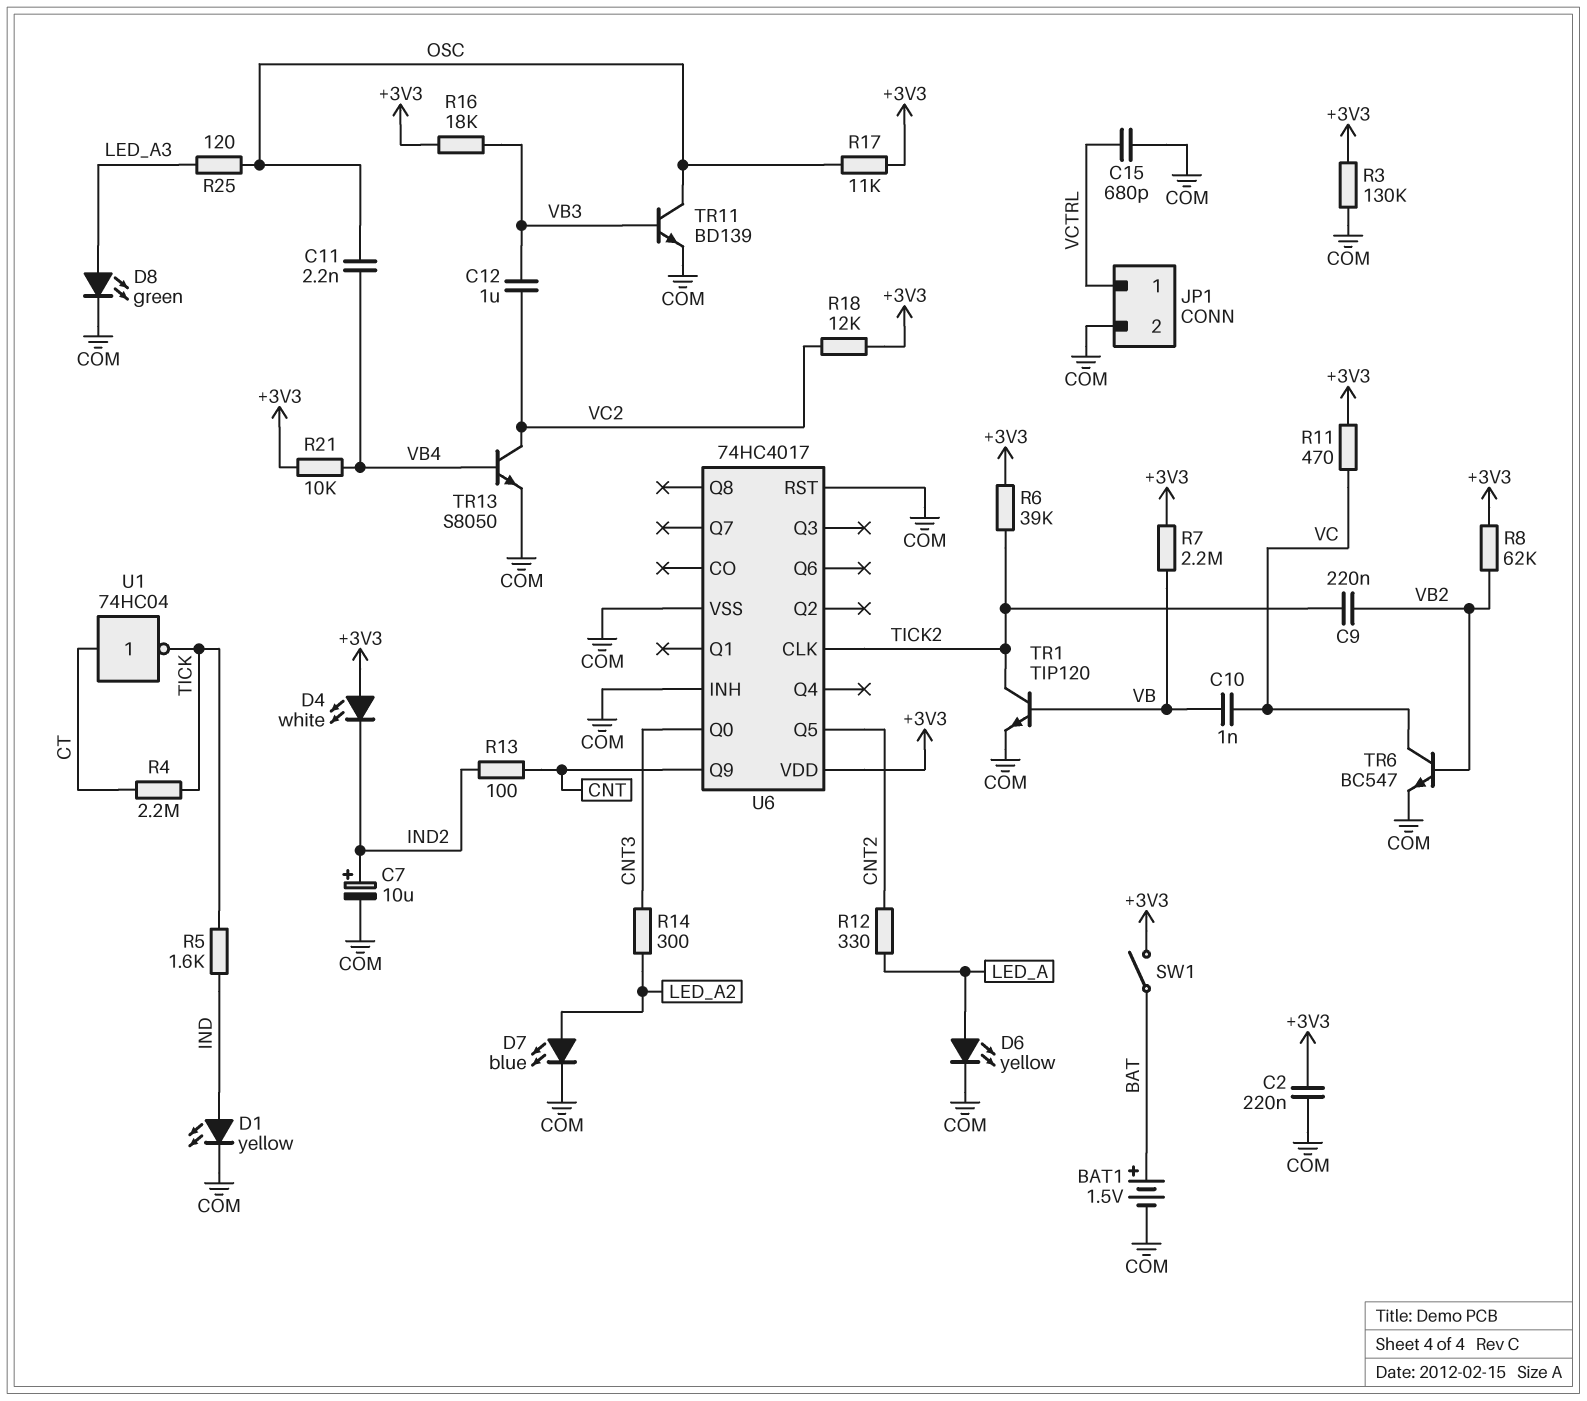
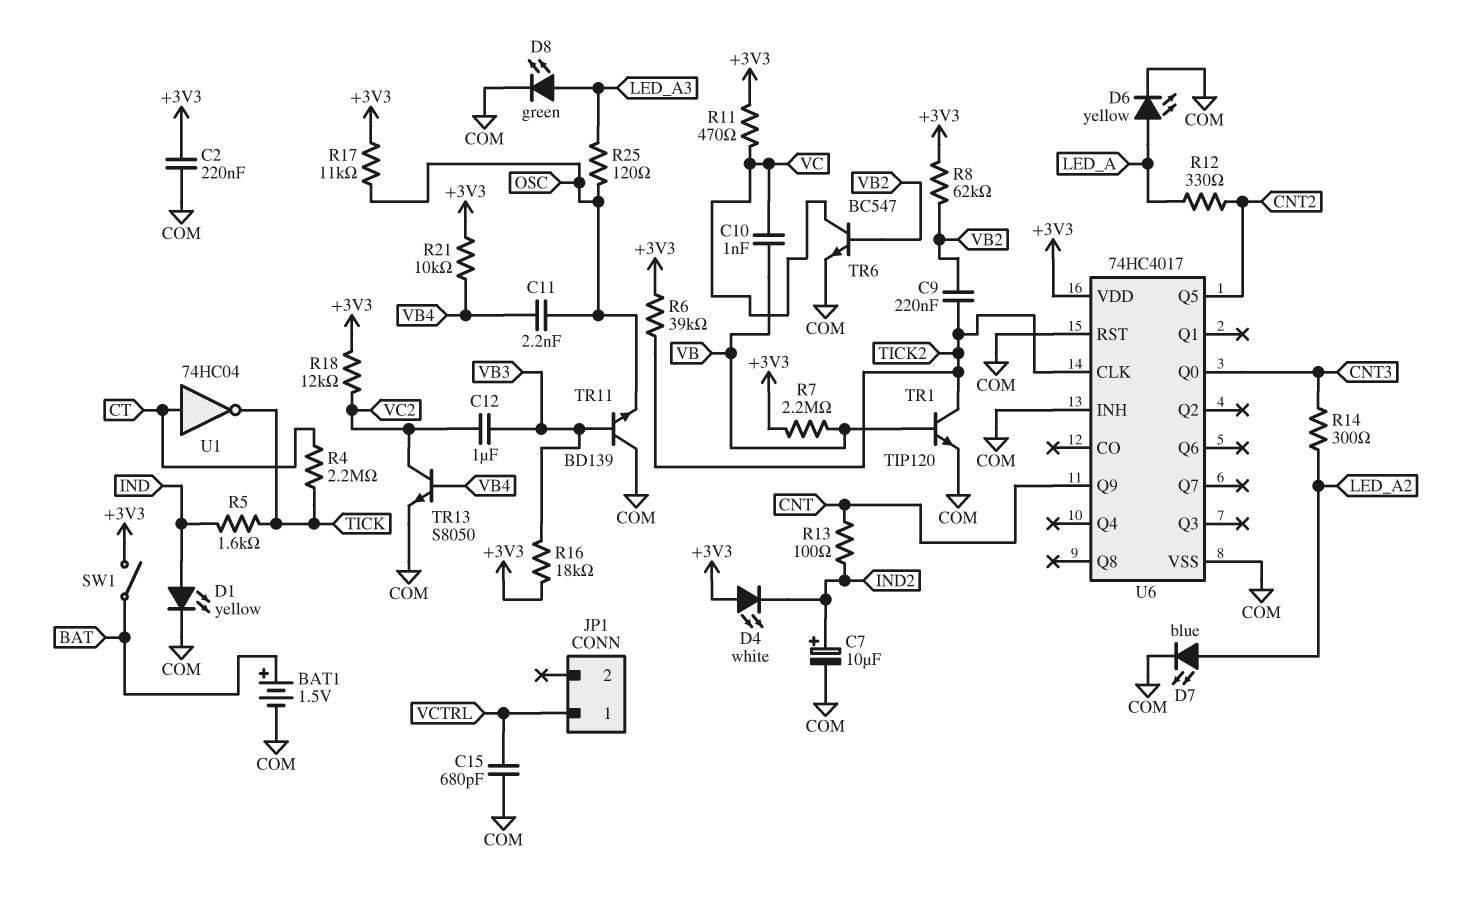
JP1 pin 2: COM -> none
R3: 130k (+3V3, COM) -> none
TR11: NPN BD139 (B VB3, C OSC, E COM) -> NPN BD139 (B VB3, C COM, E OSC)

